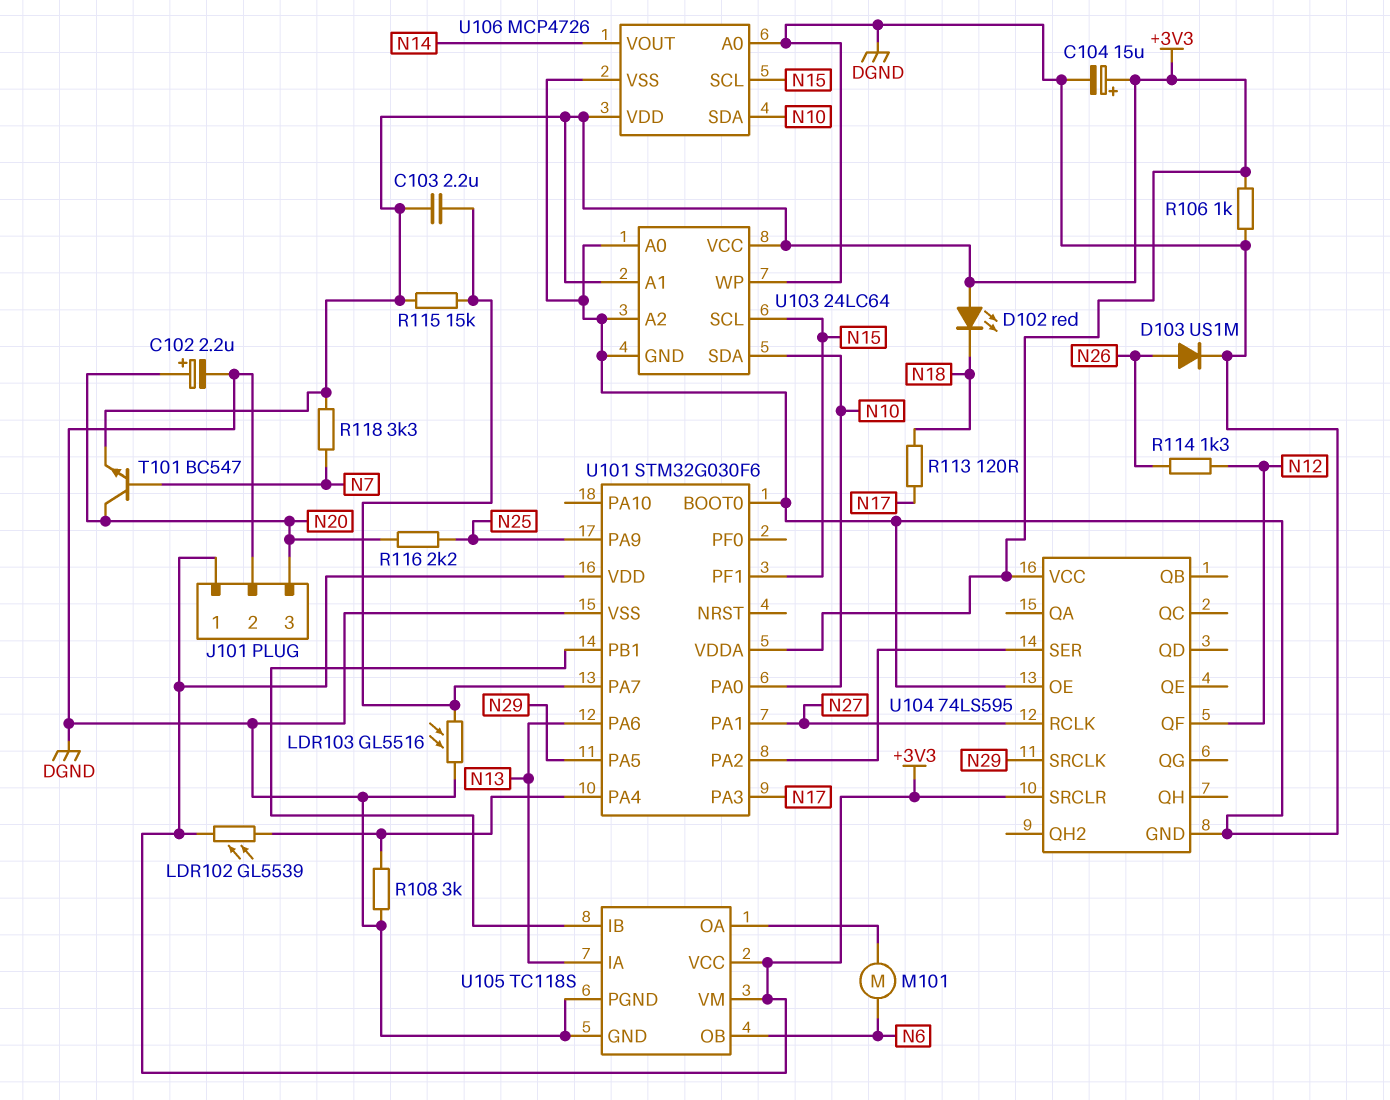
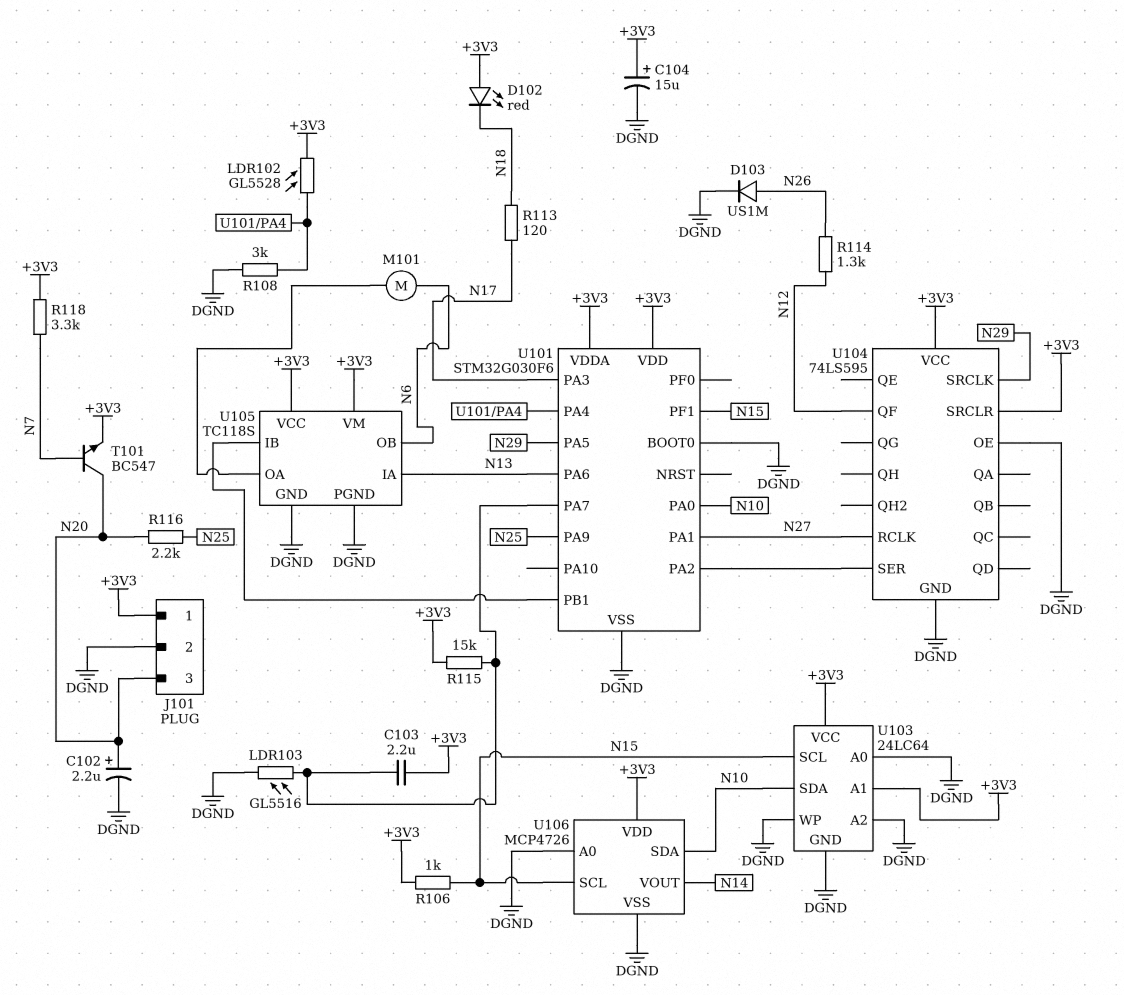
LDR102: GL5539 (+3V3, U101/PA4) -> GL5528 (+3V3, U101/PA4)
R106: 1k (+3V3, DGND) -> 1k (+3V3, N15)

